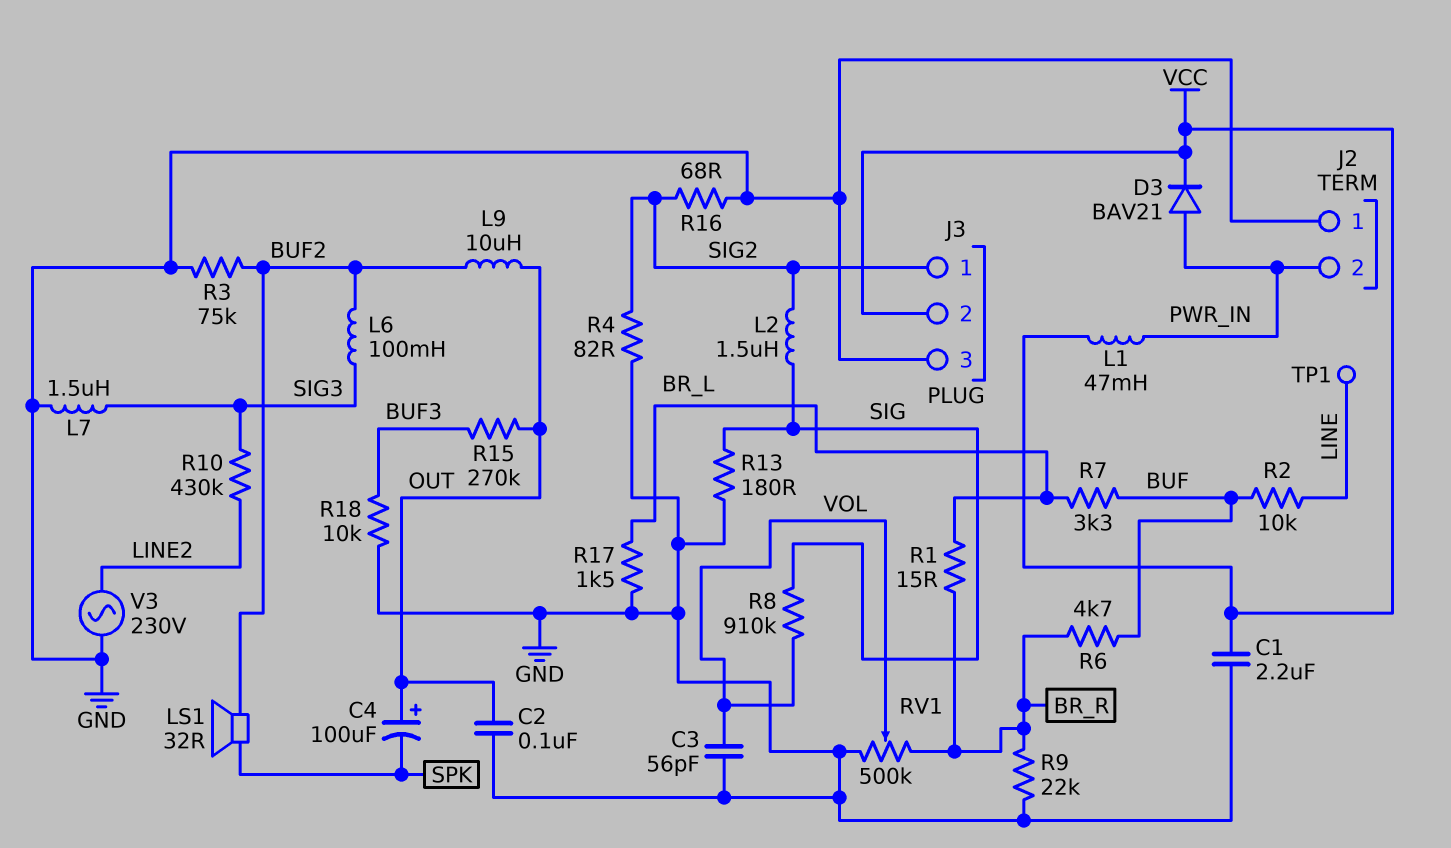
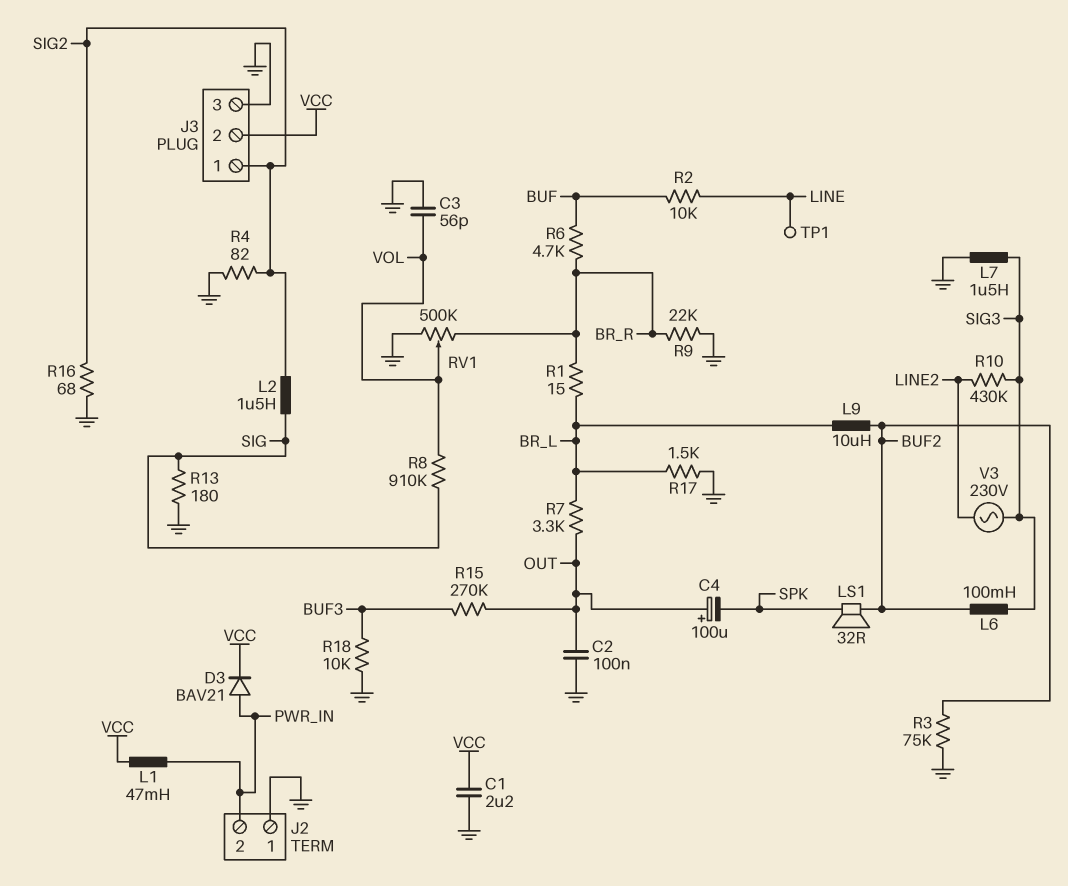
L9: 10uH (BUF2, OUT) -> 10uH (BR_L, BUF2)
R7: 3.3k (BR_L, BUF) -> 3.3k (BR_L, OUT)
V3: AC 230V (GND, LINE2) -> AC 230V (LINE2, SIG3)

